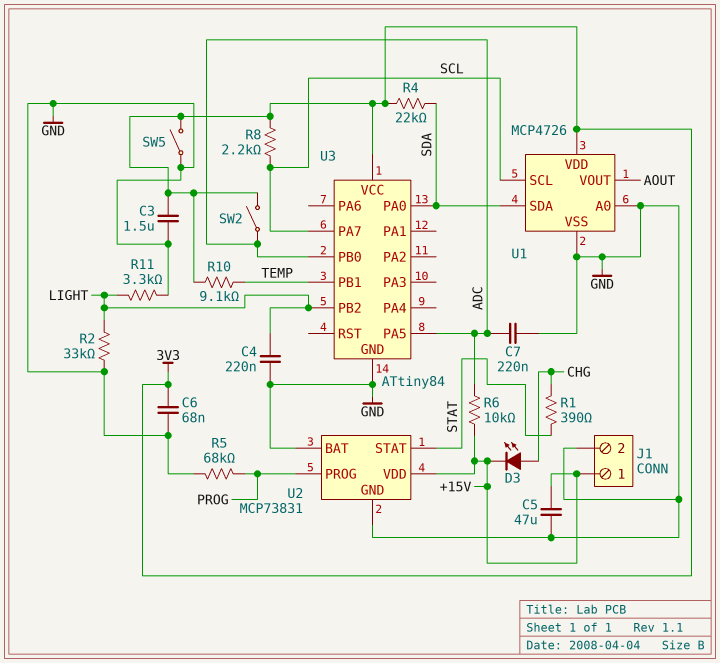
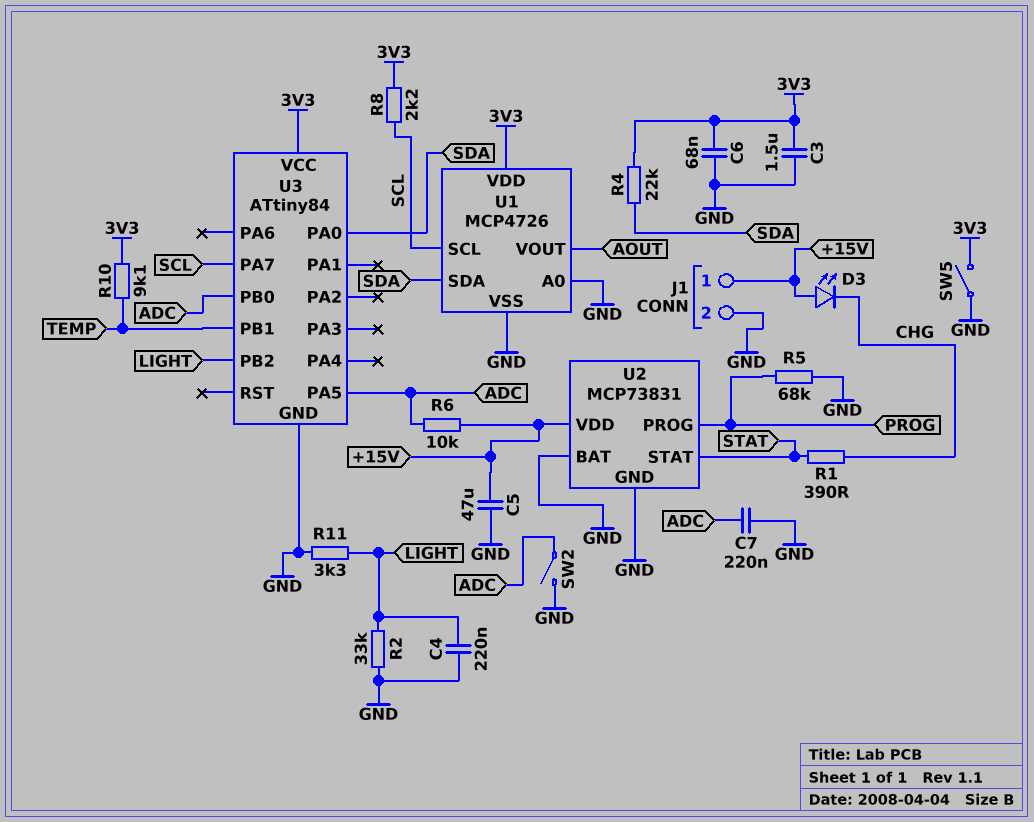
D3: LED (A CHG, K +15V) -> LED (A +15V, K CHG)
SW2: switch (3V3, ADC) -> switch (ADC, GND)

